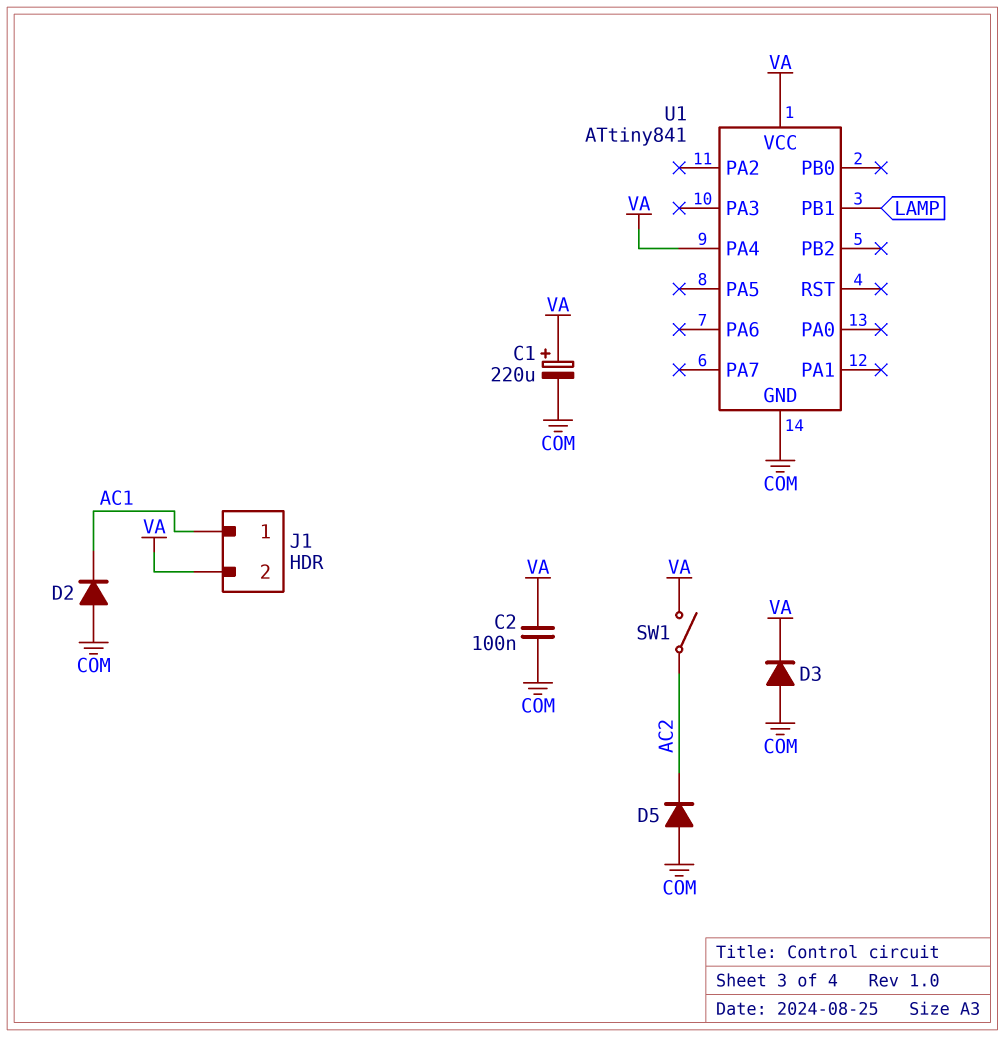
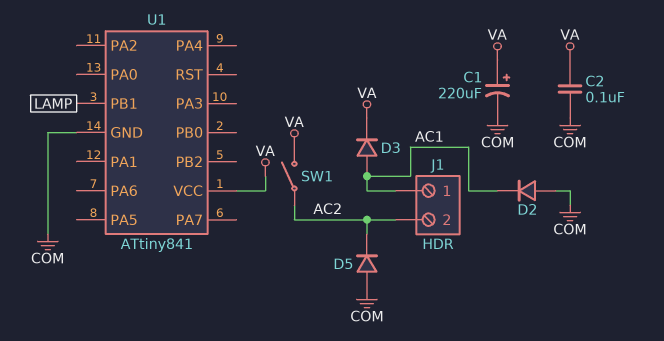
D3: diode (A COM, K VA) -> diode (A AC1, K VA)
J1 pin 2: VA -> AC2
U1 pin PA4: VA -> none

